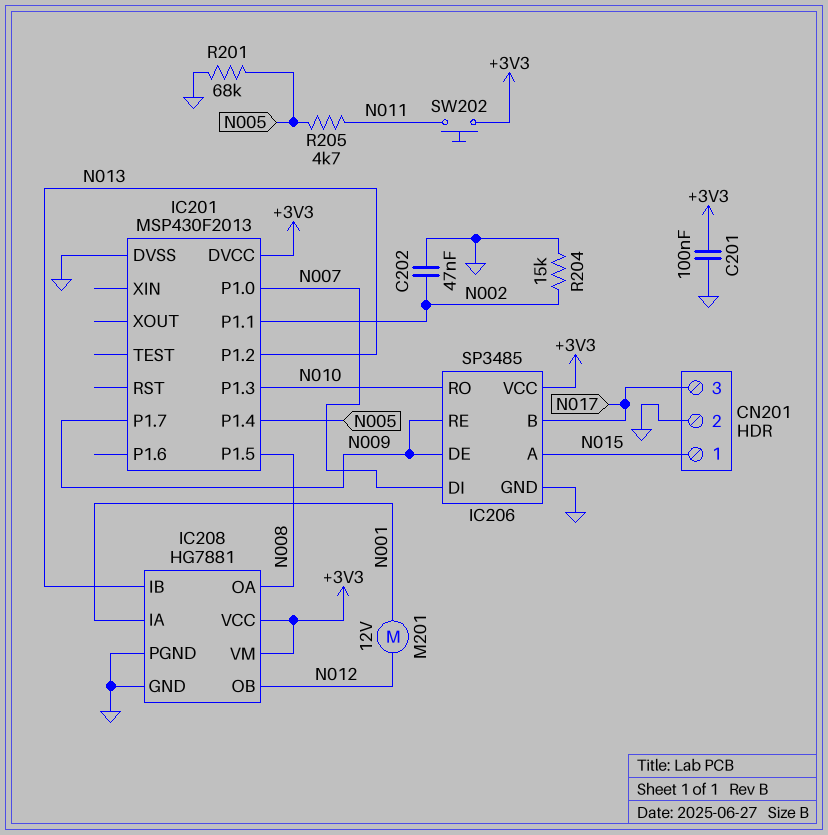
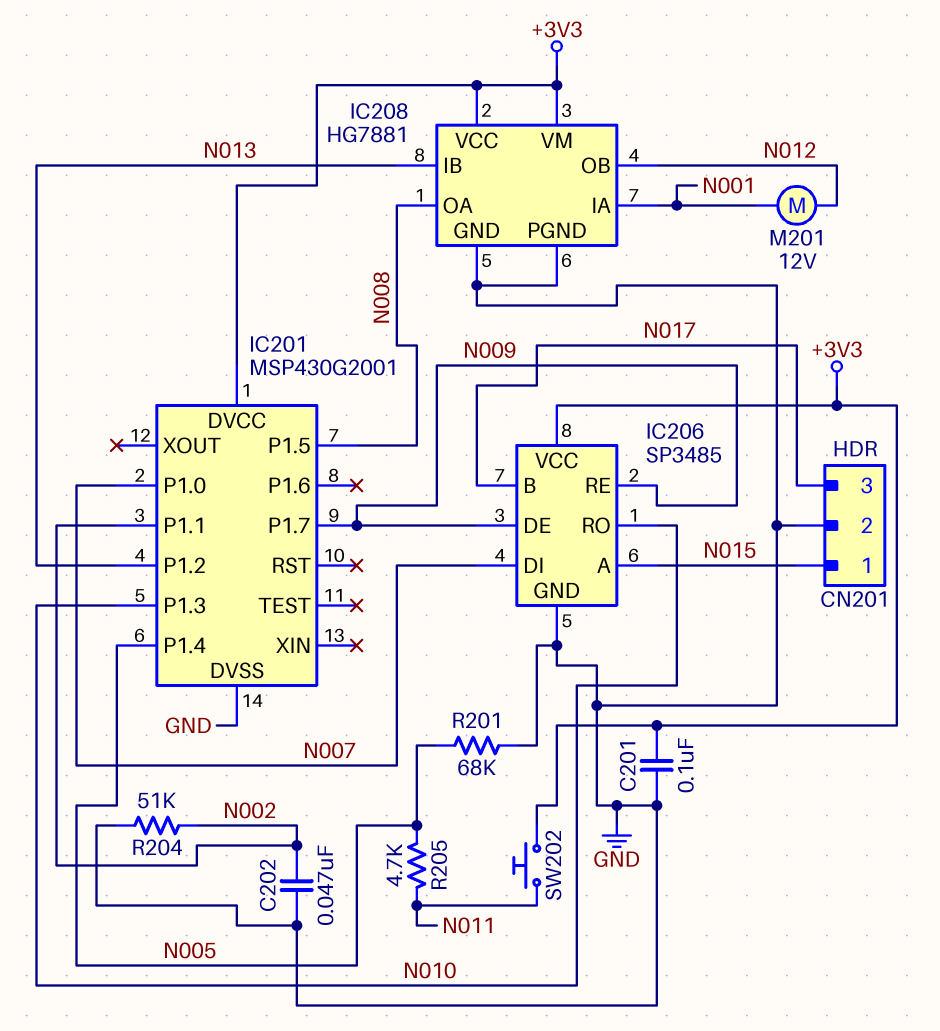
IC201: MSP430F2013 -> MSP430G2001
R204: 15k (GND, N002) -> 51k (GND, N002)

